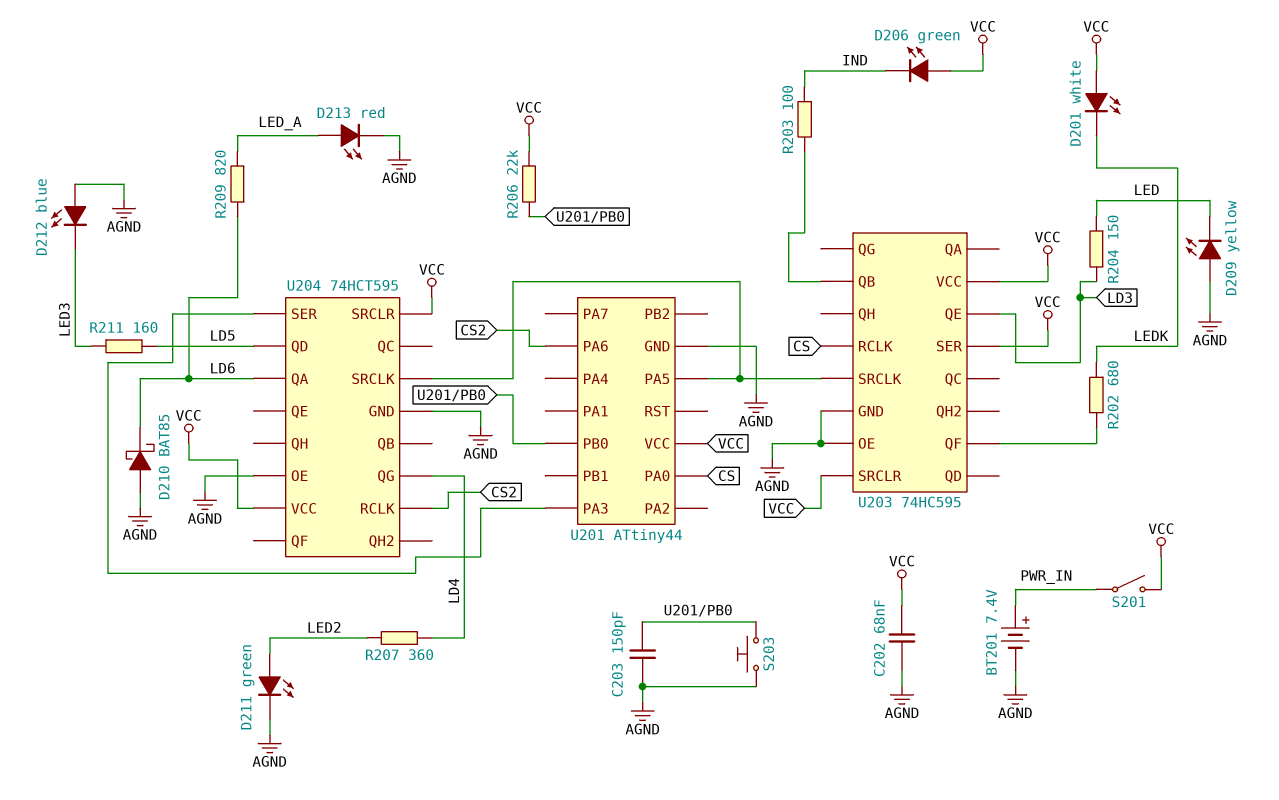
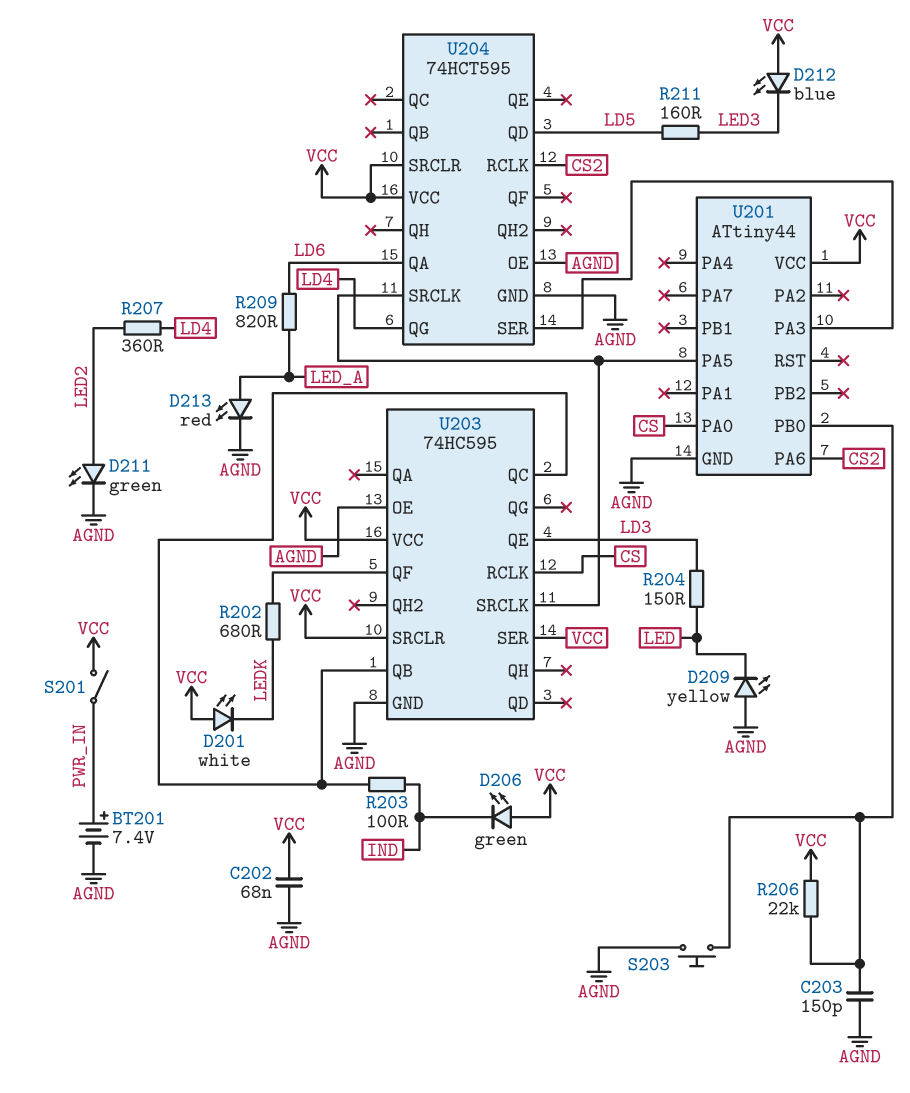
D210: schottky BAT85 (A AGND, K LD6) -> none
D212: LED blue (A AGND, K LED3) -> LED blue (A VCC, K LED3)
U203 pin QC: none -> U203/QB

